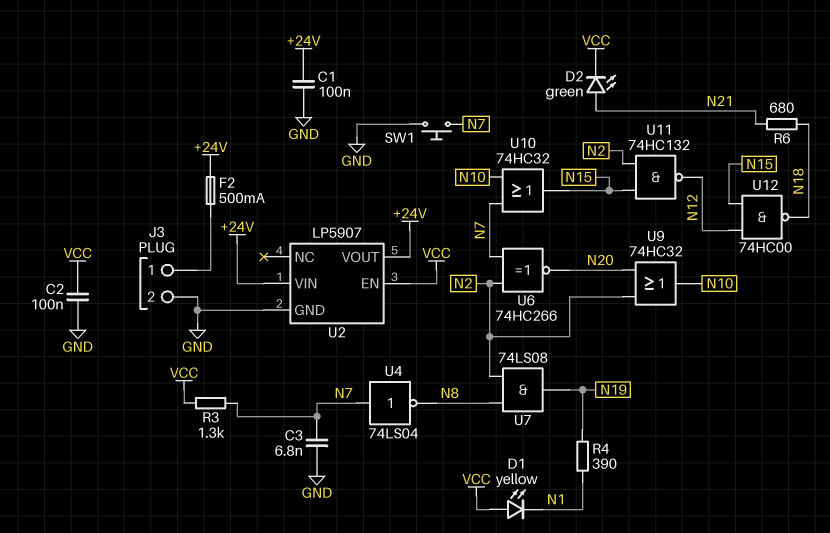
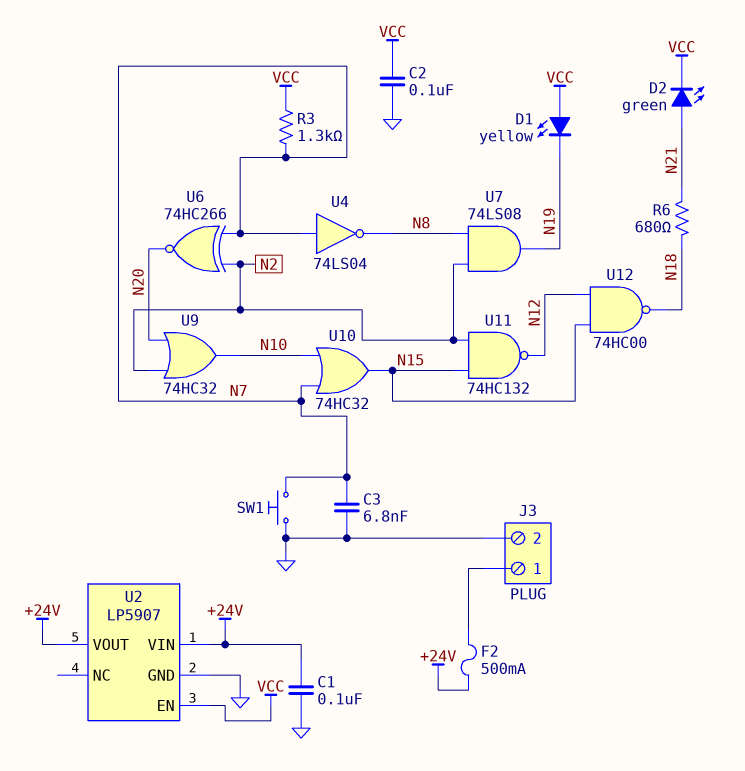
D1: LED yellow (A VCC, K N1) -> LED yellow (A VCC, K N19)
R4: 390 (N1, N19) -> none

